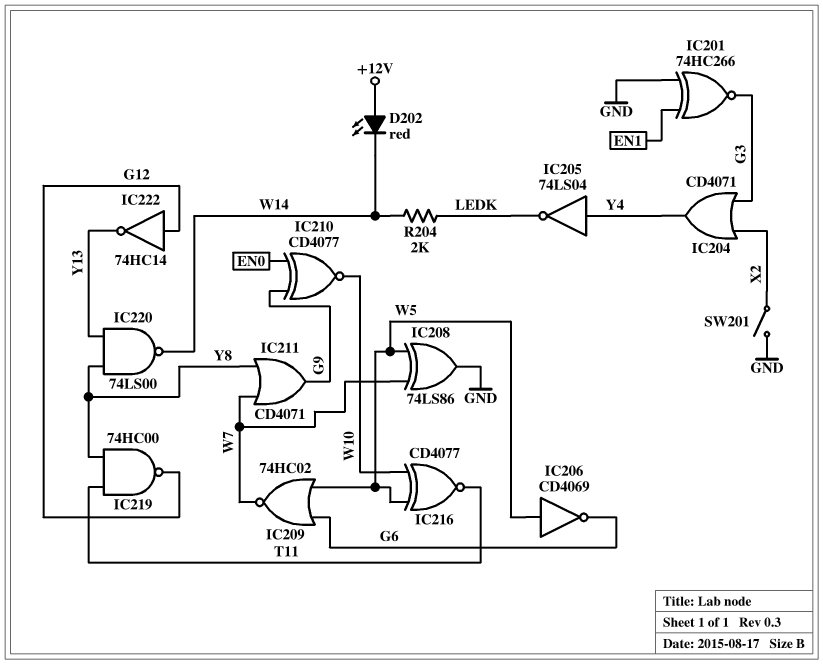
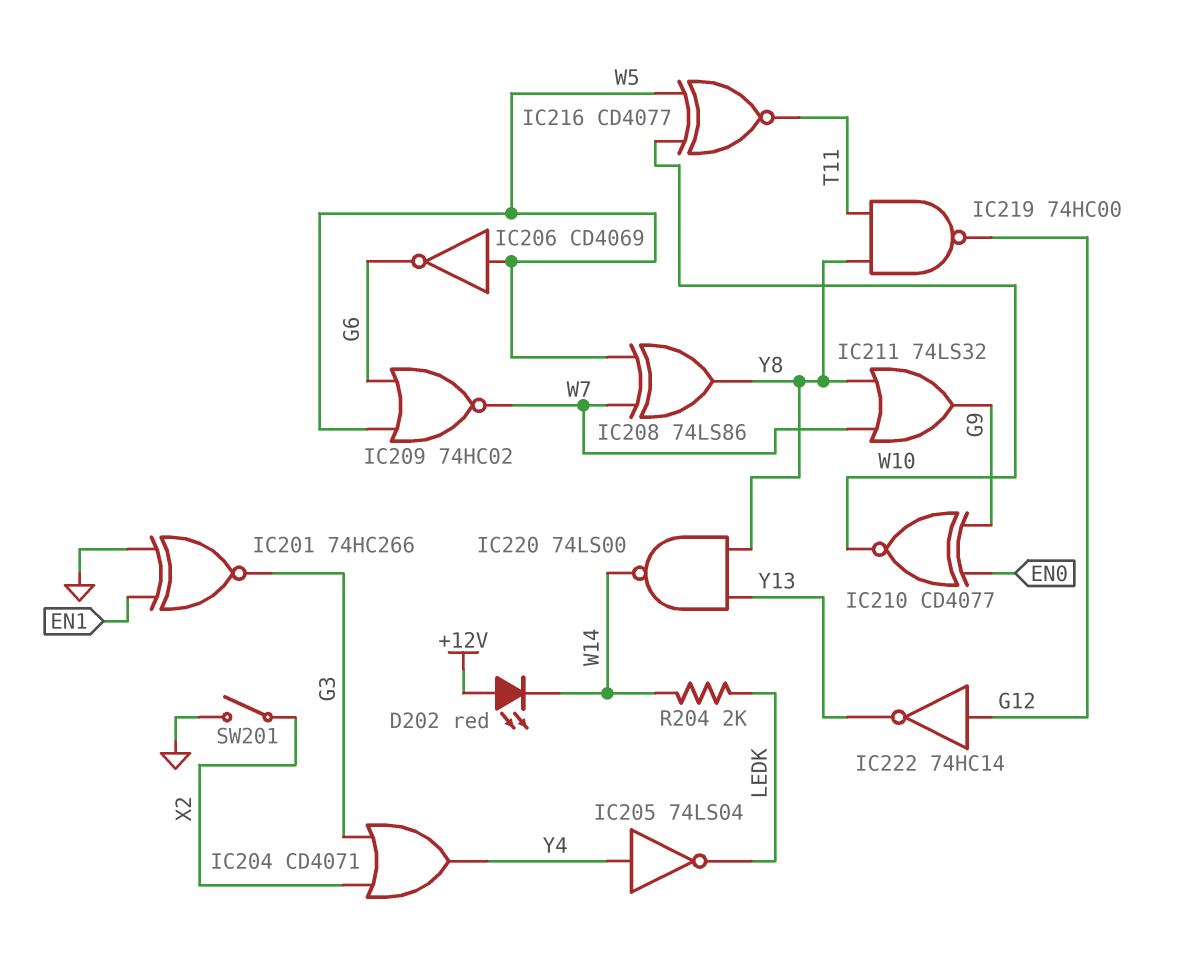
IC208: XOR 74LS86 (in W5, in W7, out GND) -> XOR 74LS86 (in W5, in W7, out Y8)
IC211: OR CD4071 (in W7, in Y8, out G9) -> OR 74LS32 (in W7, in Y8, out G9)

